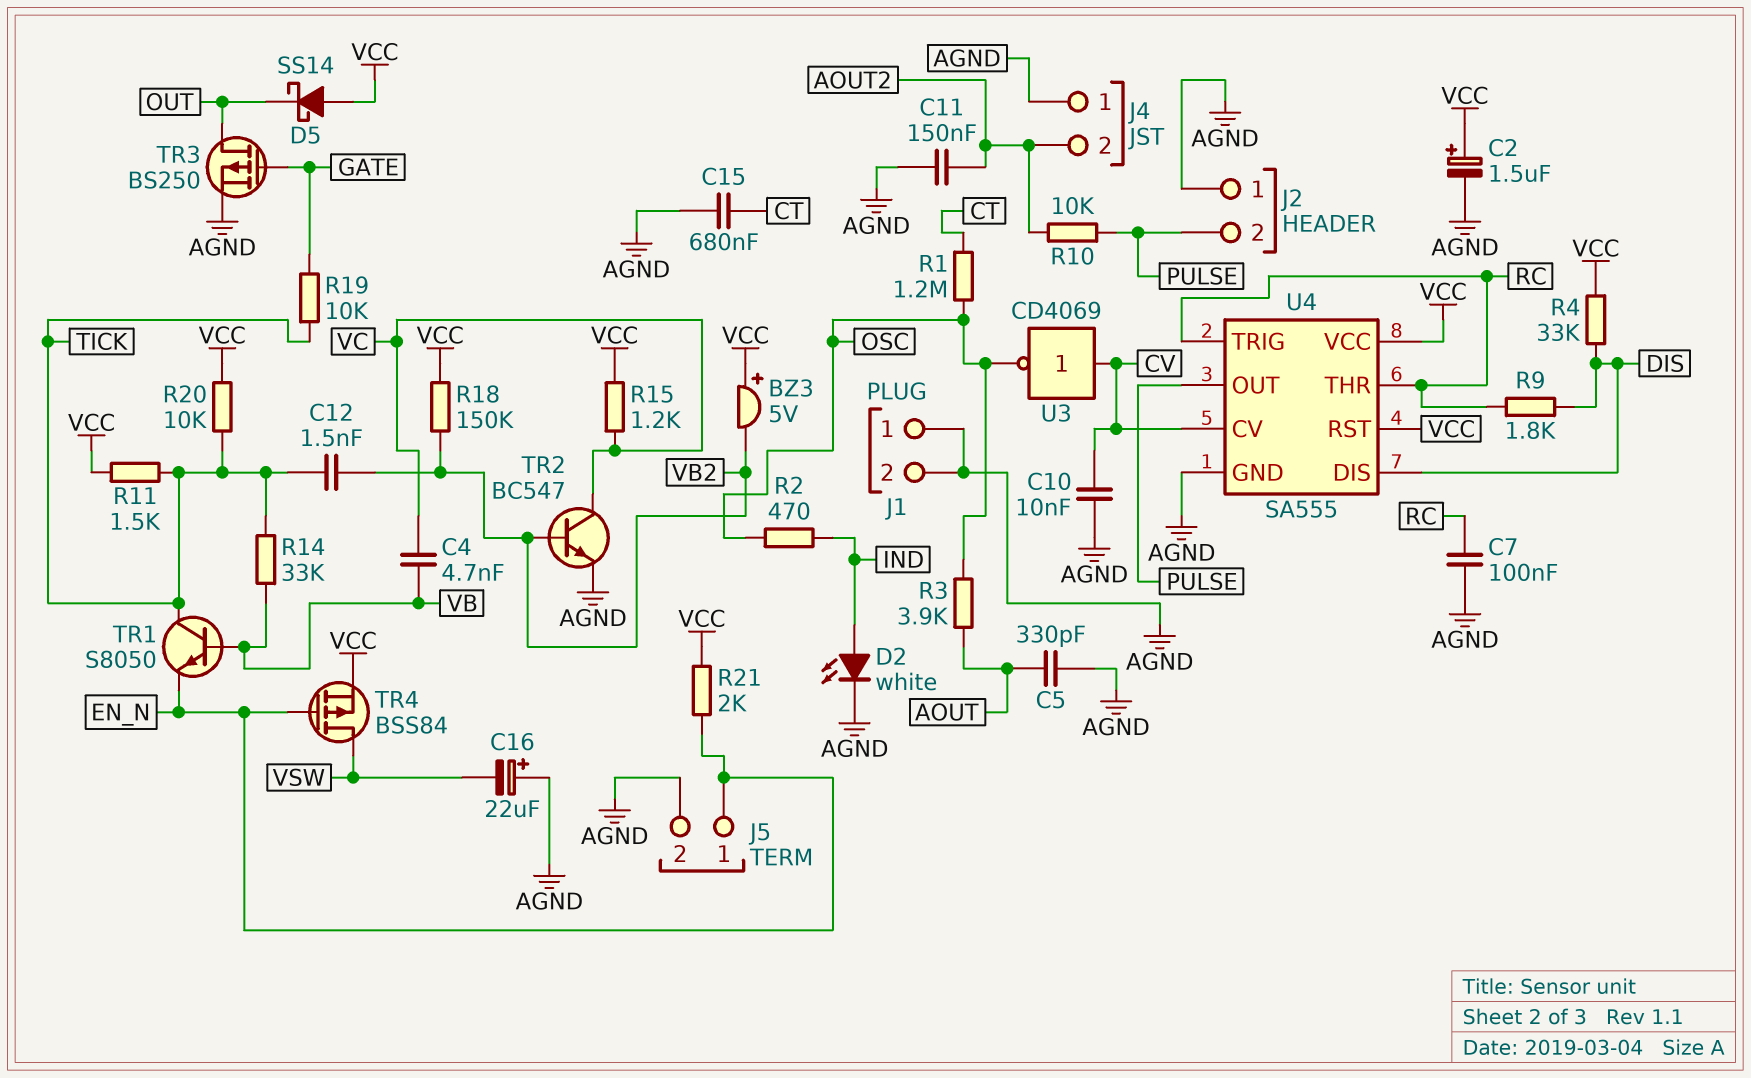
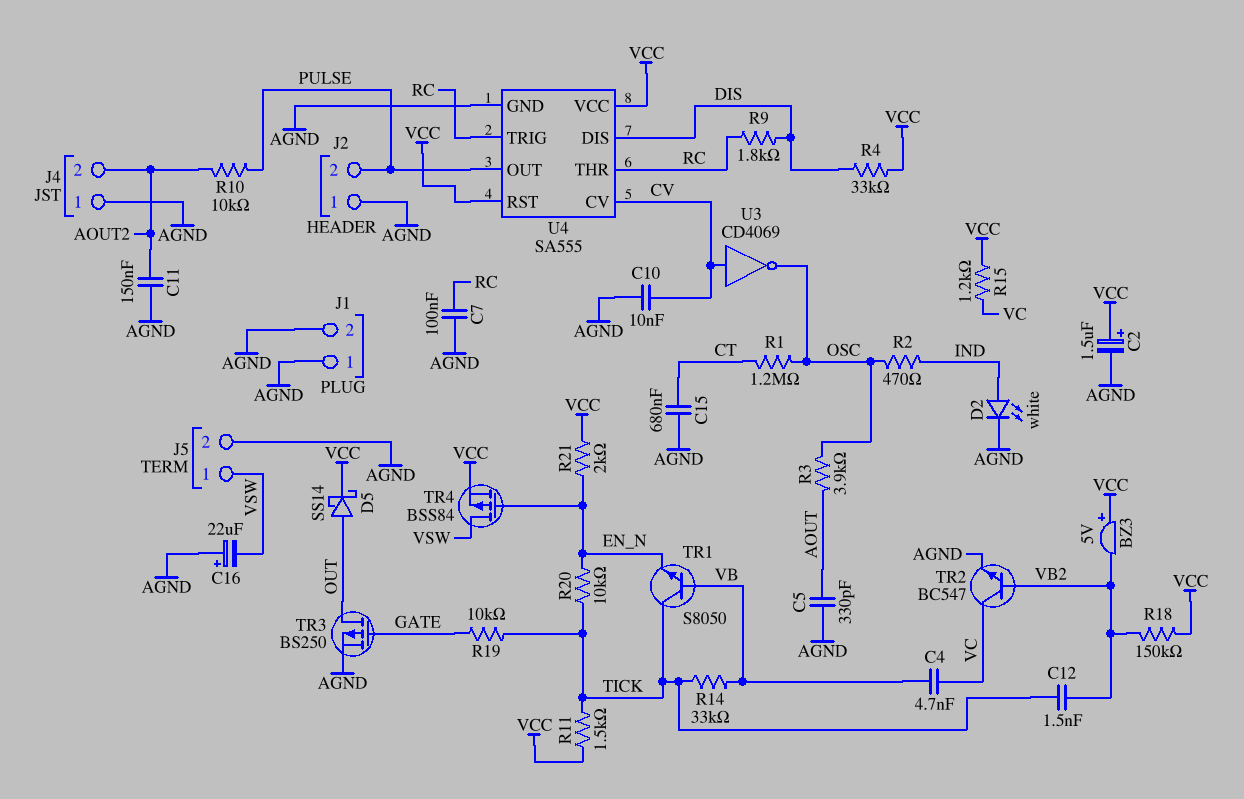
D5: schottky SS14 (A VCC, K OUT) -> schottky SS14 (A OUT, K VCC)
J5 pin 1: EN_N -> VSW
R20: 10k (TICK, VCC) -> 10k (EN_N, TICK)

